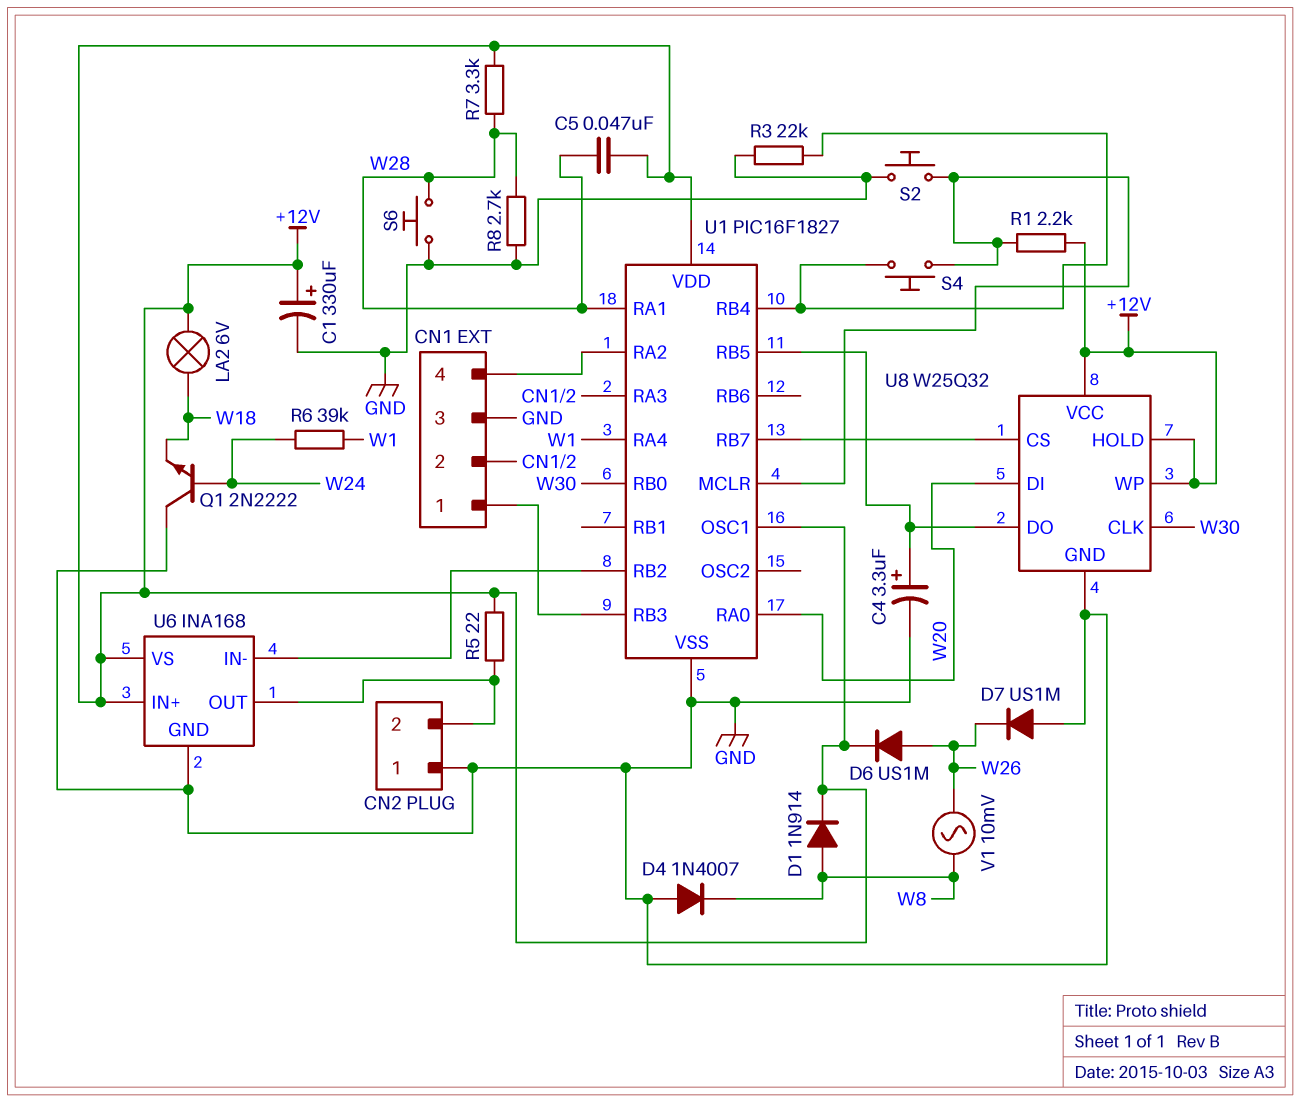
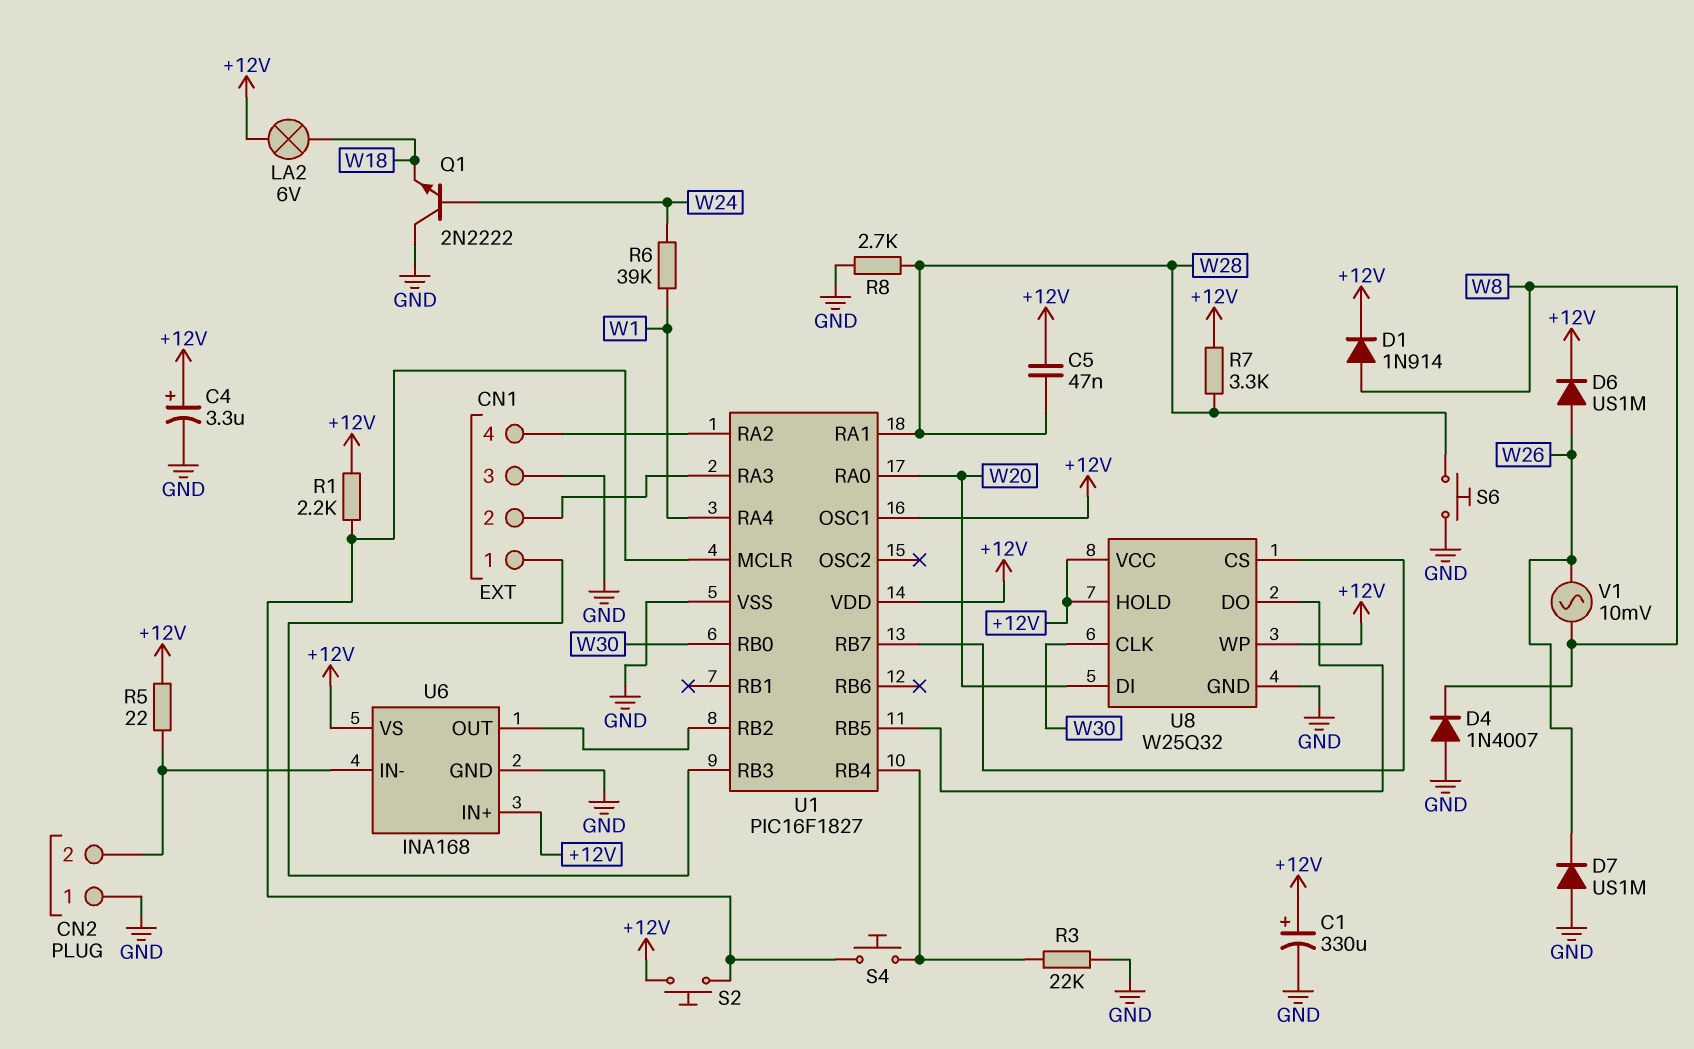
C4: 3.3uF (plus U1/RB5, minus GND) -> 3.3uF (plus +12V, minus GND)
S2: button (GND, U1/MCLR) -> button (+12V, U1/MCLR)
U6 pin IN-: U1/RB2 -> CN2/2
U6 pin OUT: CN2/2 -> U1/RB2

